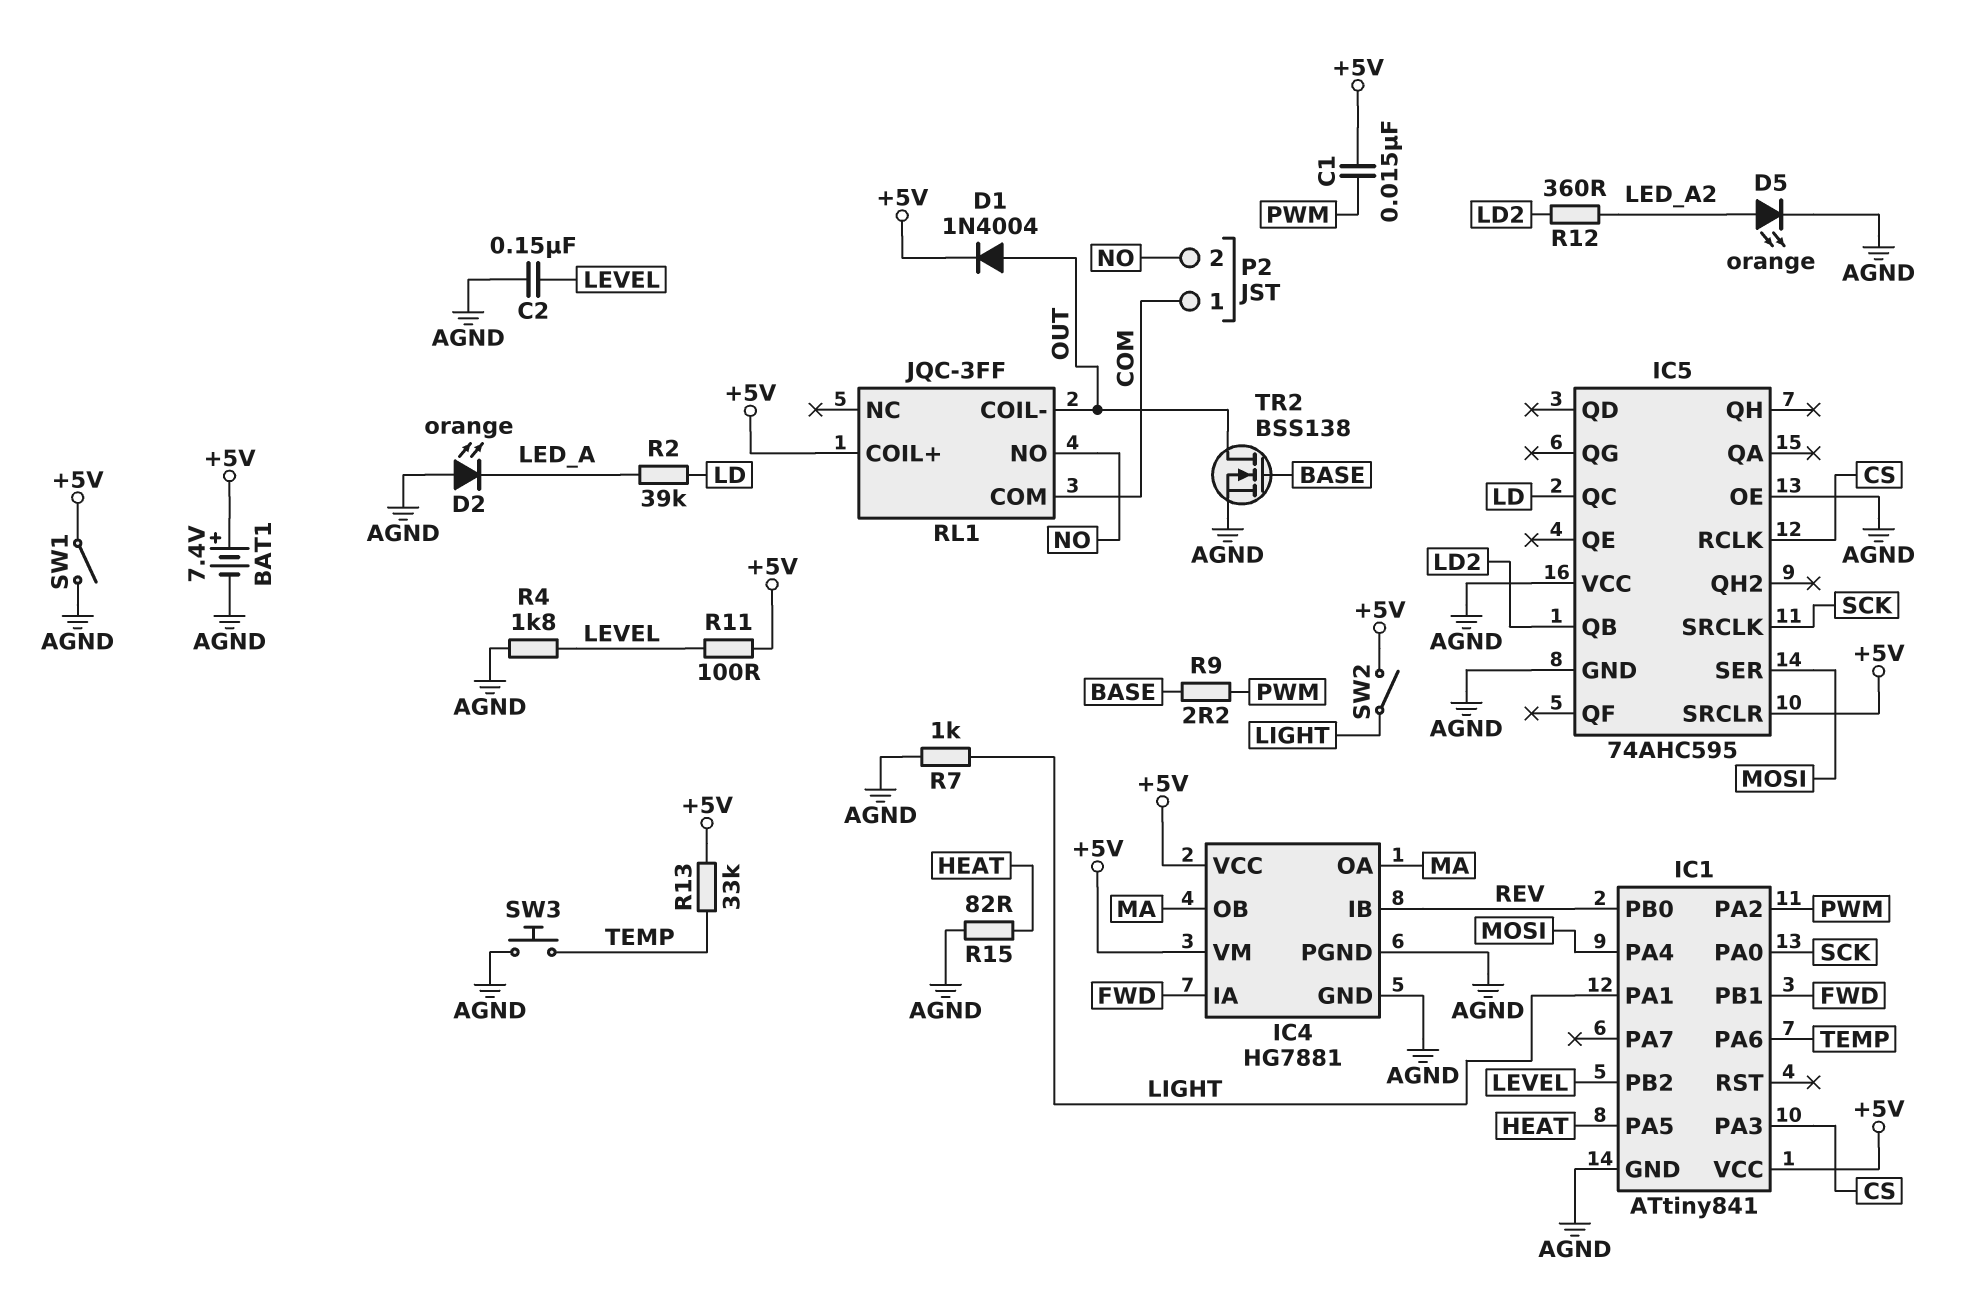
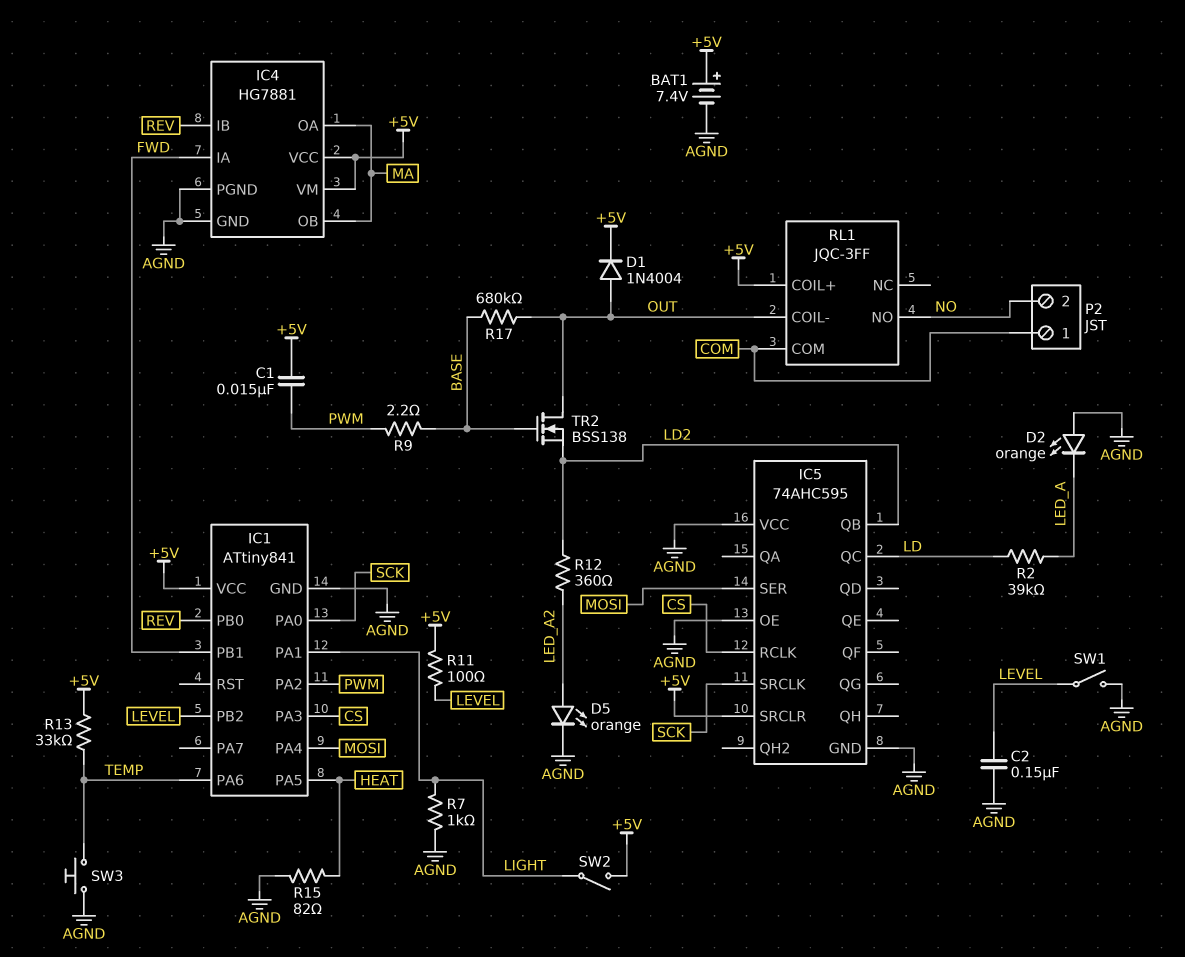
R4: 1.8k (AGND, LEVEL) -> none
R17: none -> 680k (BASE, OUT)
SW1: switch (+5V, AGND) -> switch (AGND, LEVEL)
TR2: NMOS BSS138 (G BASE, D OUT, S AGND) -> NMOS BSS138 (G BASE, D OUT, S LD2)

